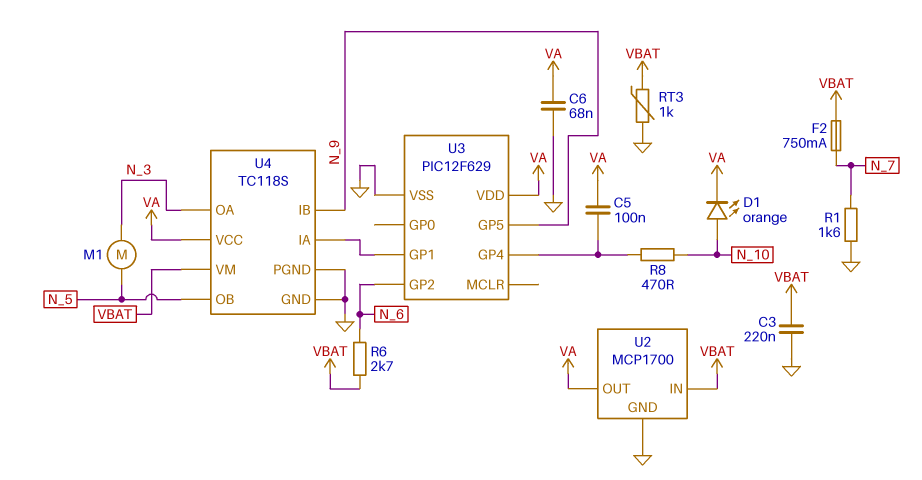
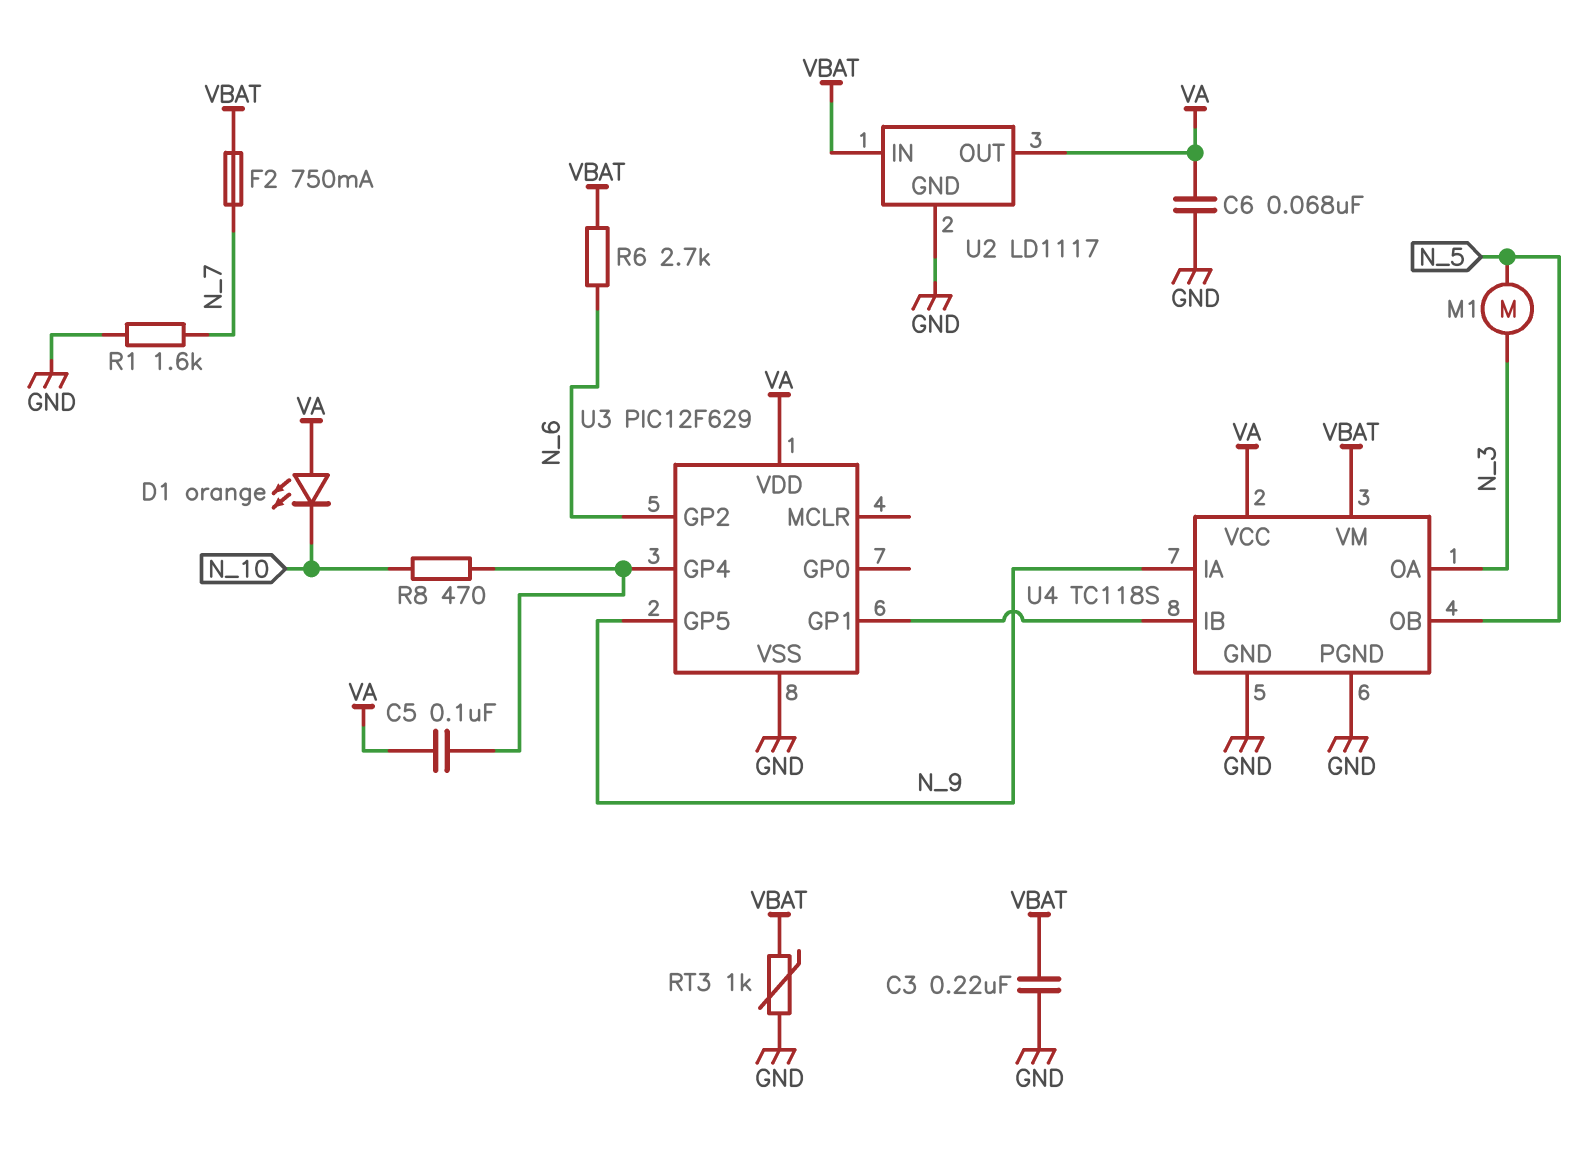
D1: LED orange (A N_10, K VA) -> LED orange (A VA, K N_10)
U2: MCP1700 -> LD1117
U4 pin IA: U3/GP1 -> N_9
U4 pin IB: N_9 -> U3/GP1

